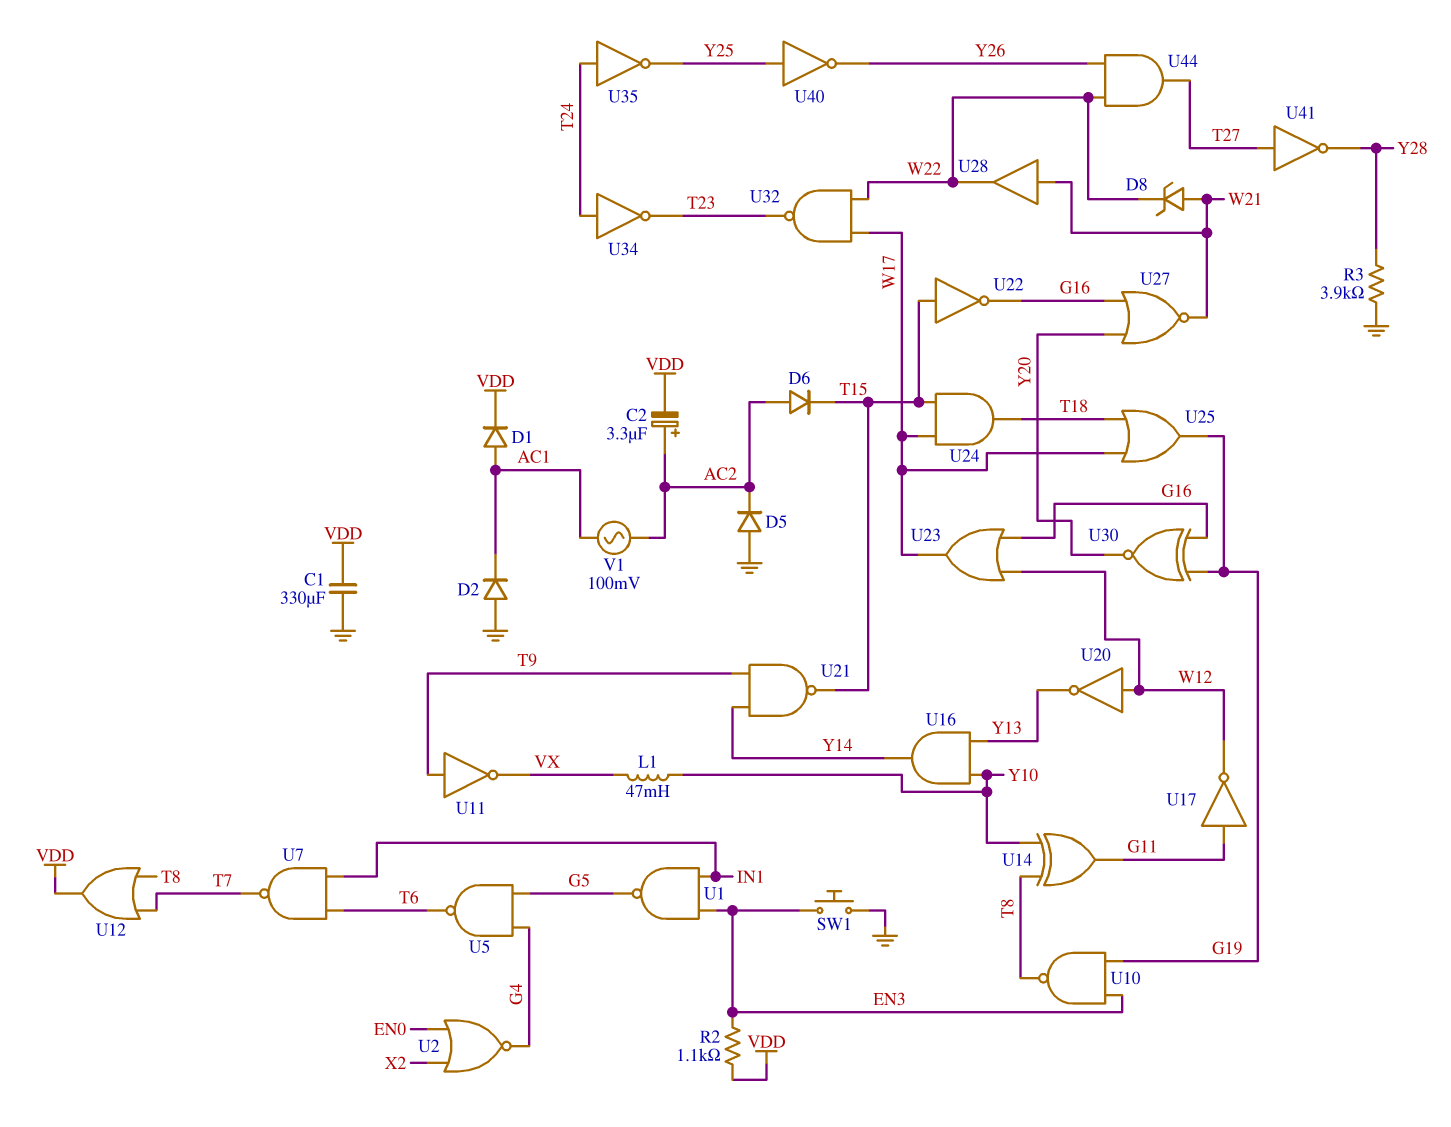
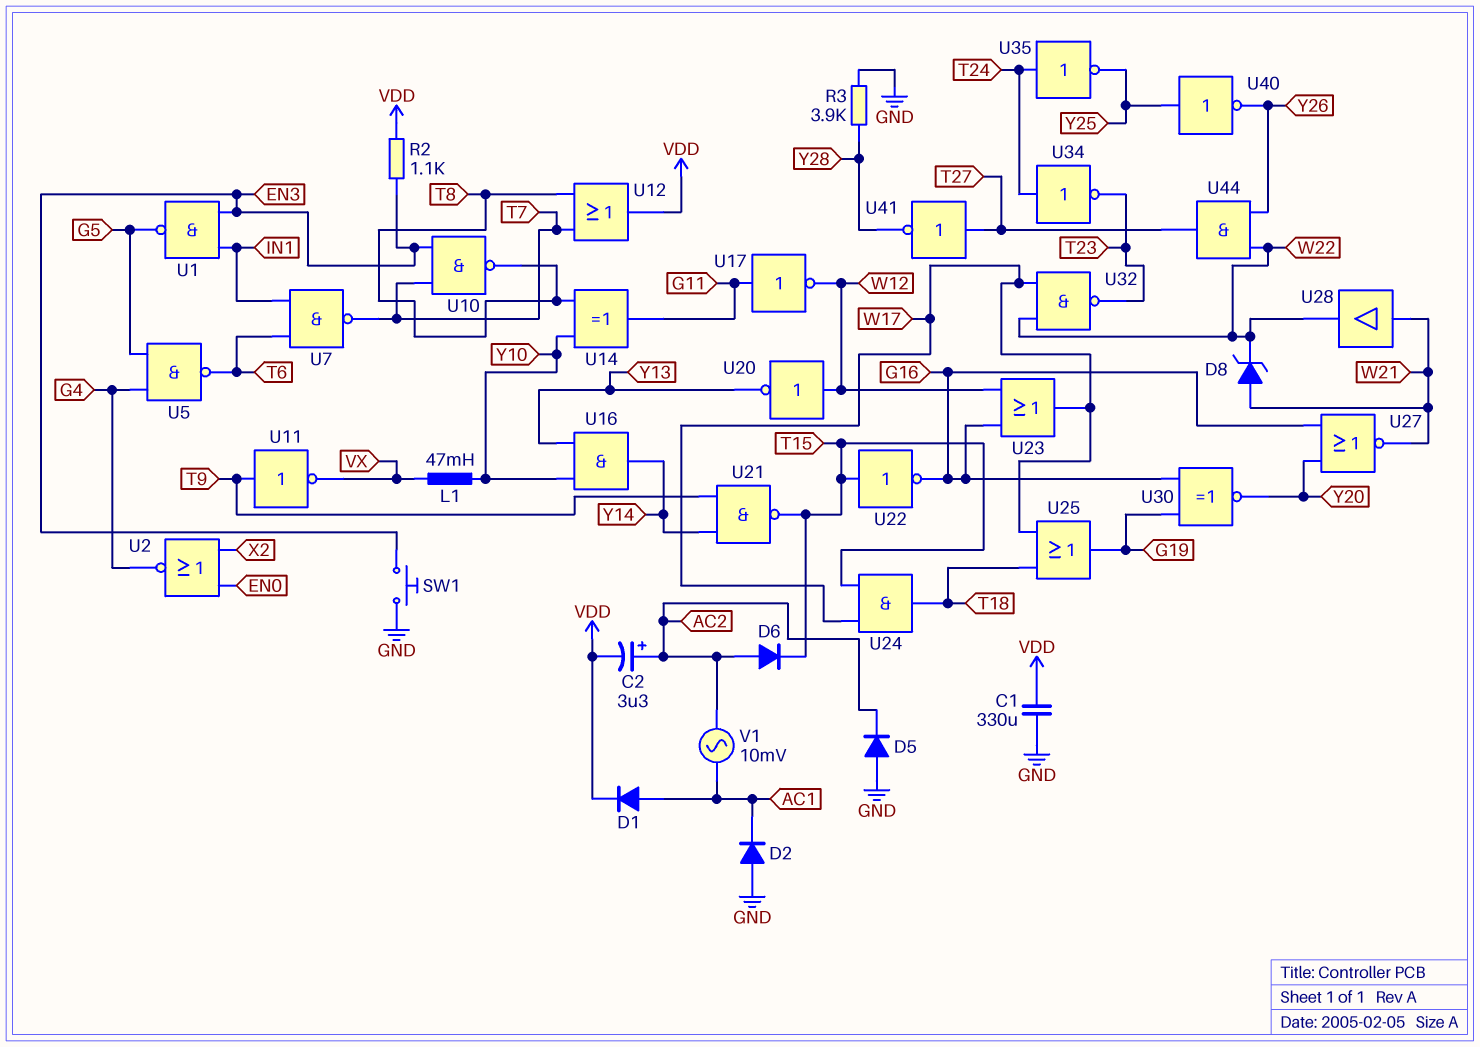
U10: NAND (in EN3, in G19, out T8) -> NAND (in EN3, in T7, out T8)
V1: AC 100mV (AC1, AC2) -> AC 10mV (AC1, AC2)

